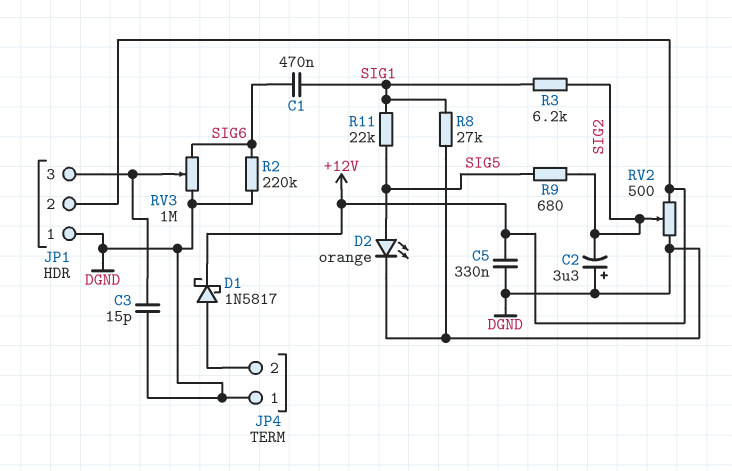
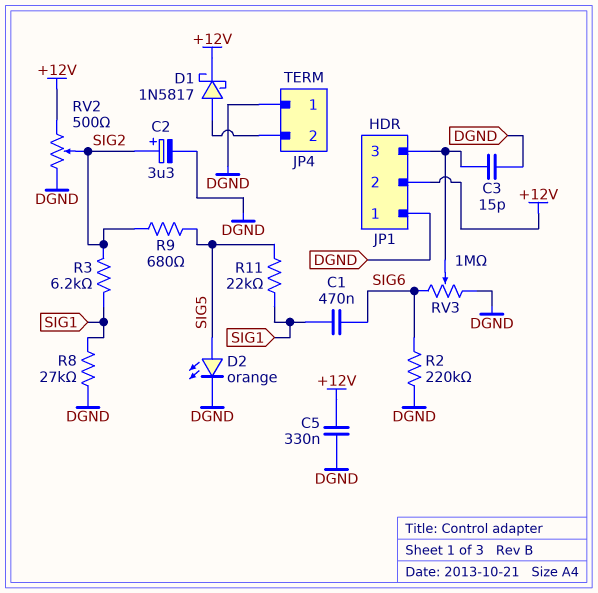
C2: 3.3uF (plus DGND, minus SIG2) -> 3.3uF (plus SIG2, minus DGND)

